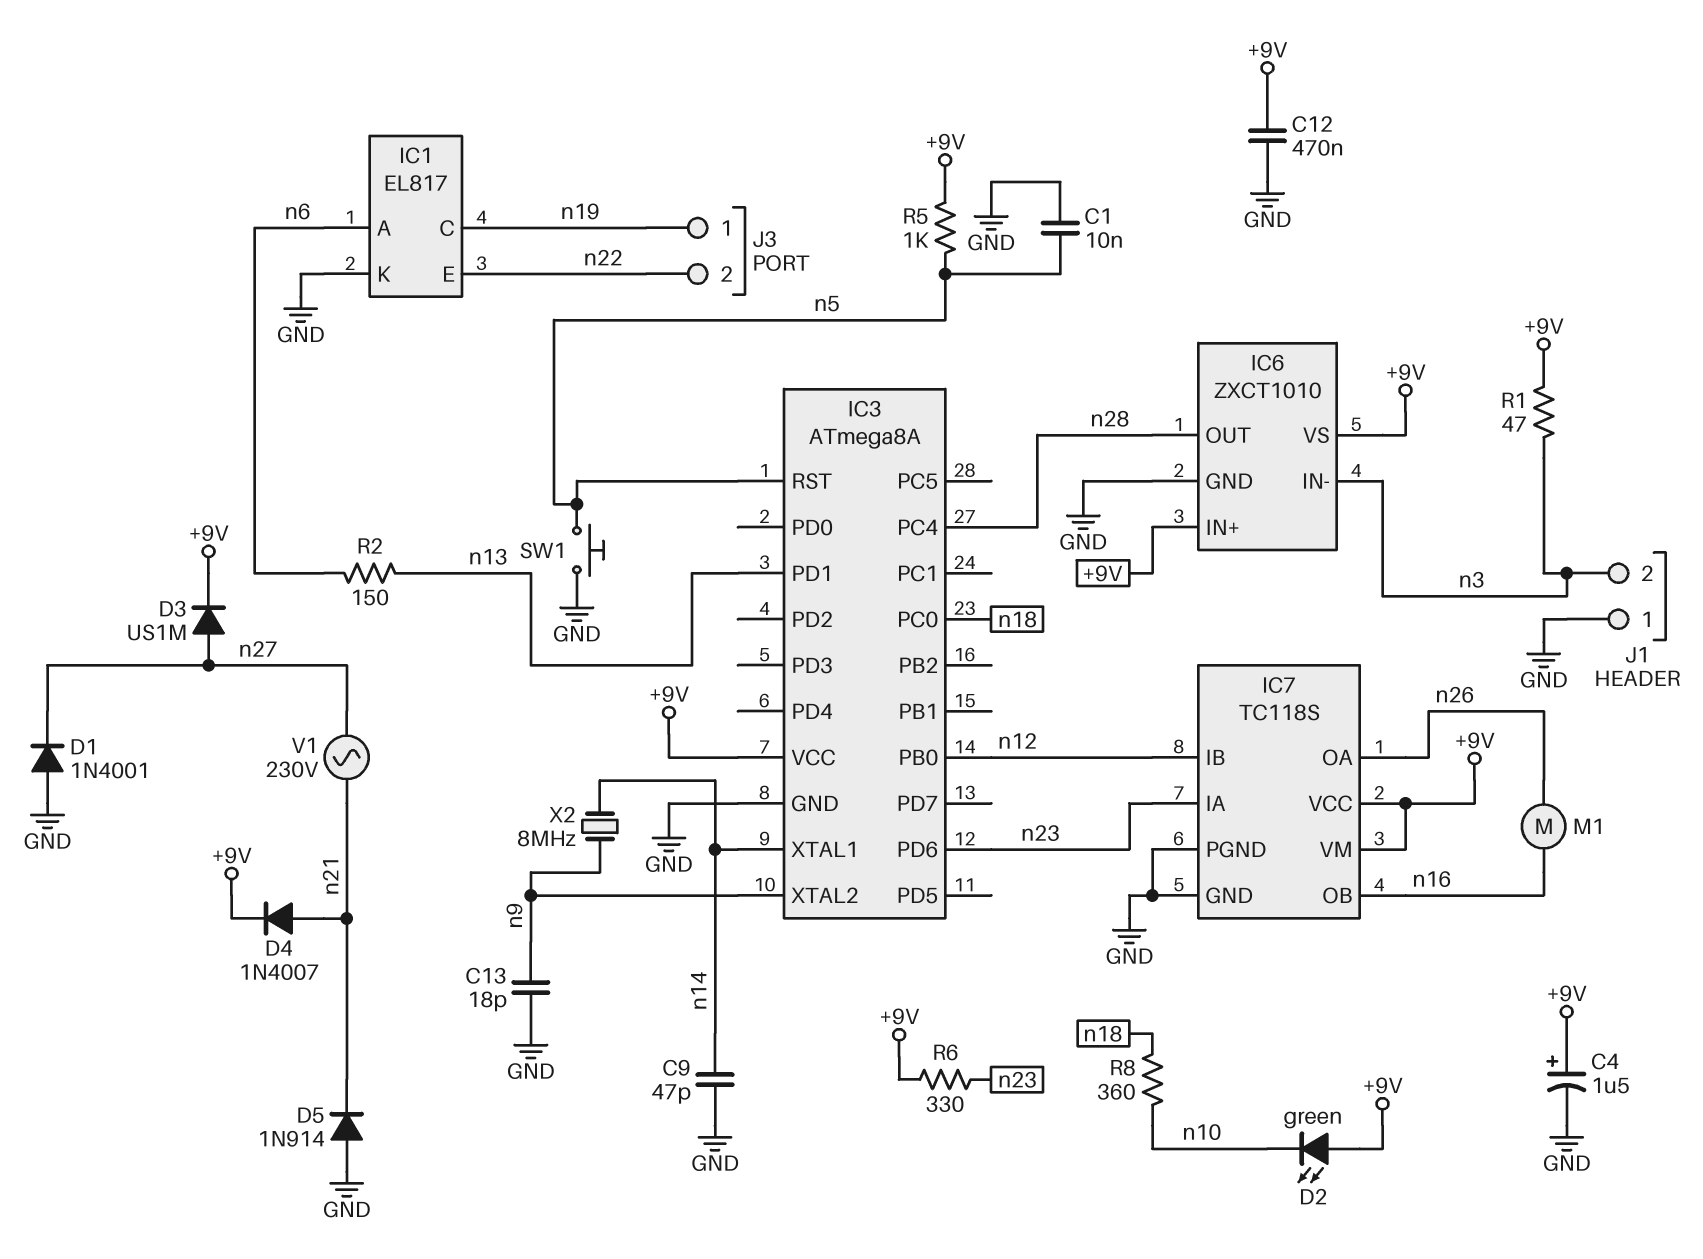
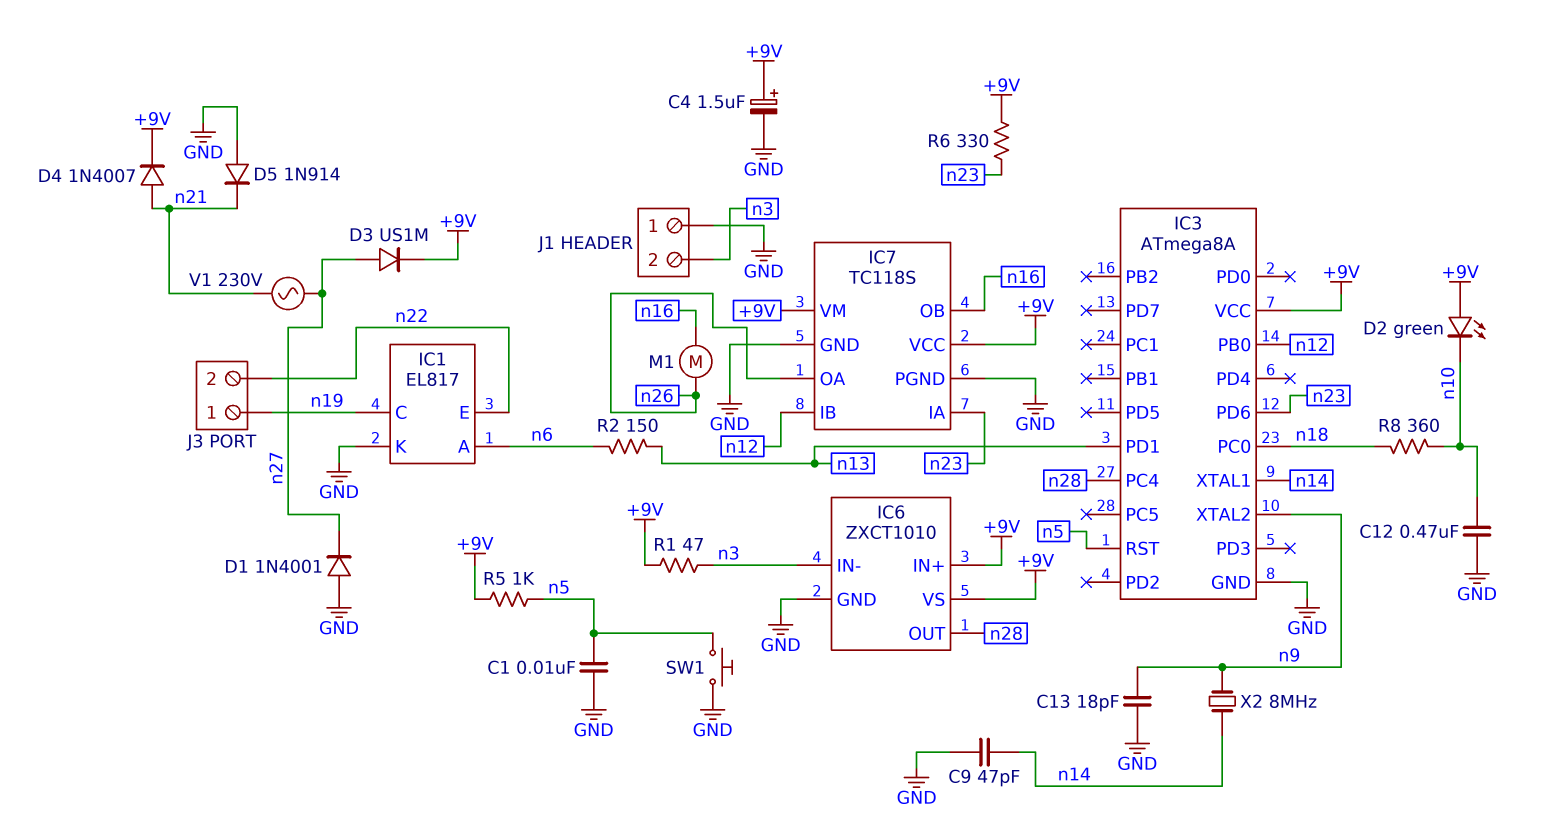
C12: 470nF (+9V, GND) -> 470nF (GND, n10)

